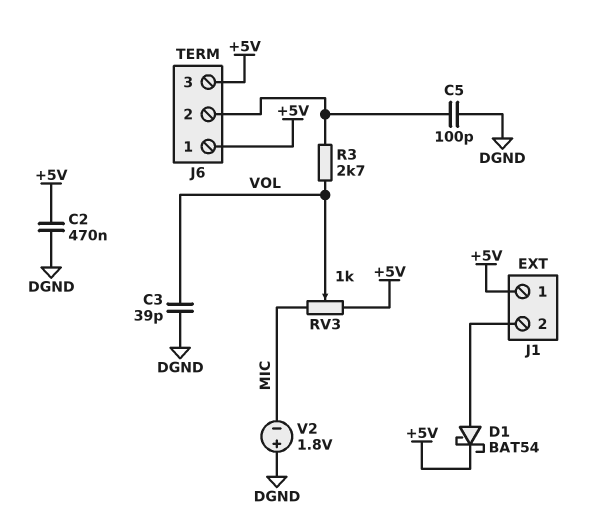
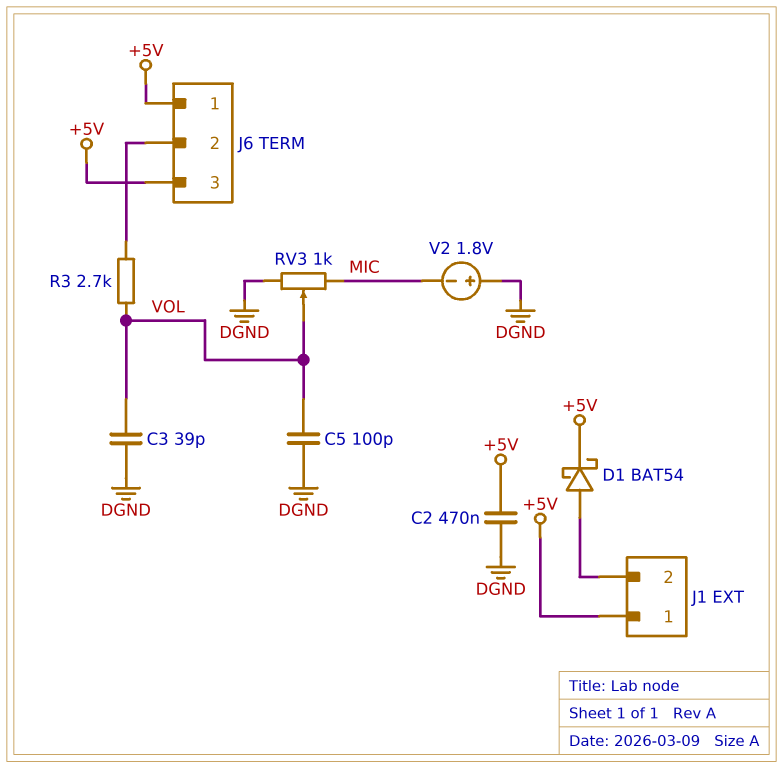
C5: 100pF (DGND, J6/2) -> 100pF (DGND, VOL)
RV3: 1k (+5V, MIC, wiper VOL) -> 1k (DGND, MIC, wiper VOL)

